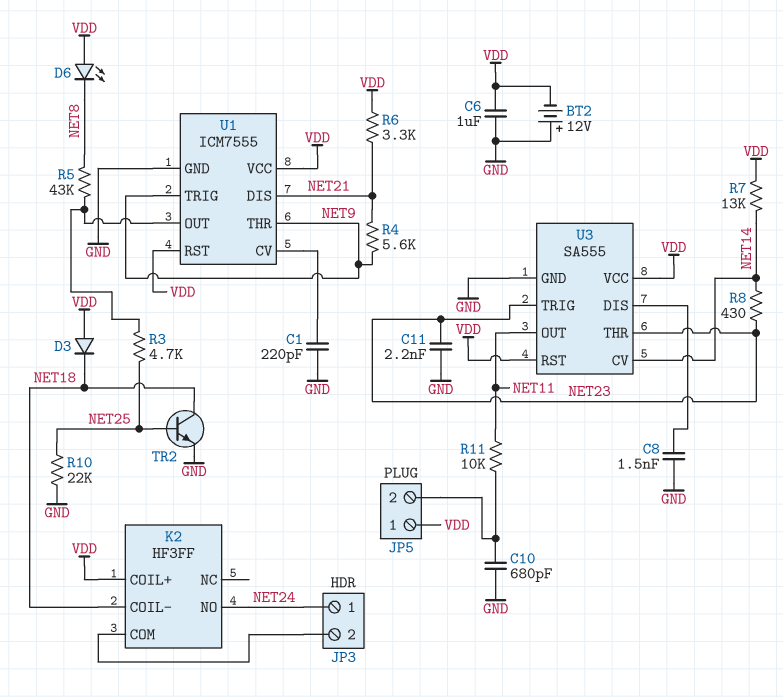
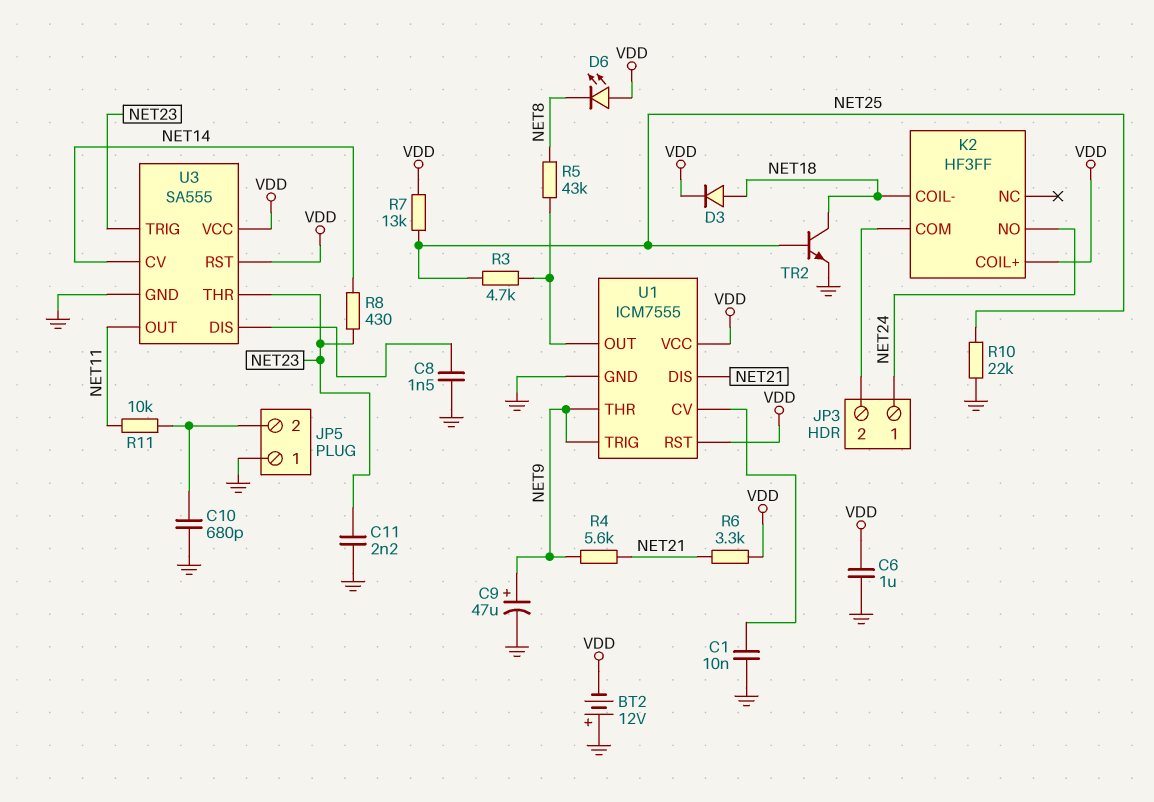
C1: 220pF (GND, U1/CV) -> 10nF (GND, U1/CV)
C9: none -> 47uF (plus NET9, minus GND)
D3: diode (A VDD, K NET18) -> diode (A NET18, K VDD)
JP5 pin 1: VDD -> GND
R7: 13k (NET14, VDD) -> 13k (NET25, VDD)

